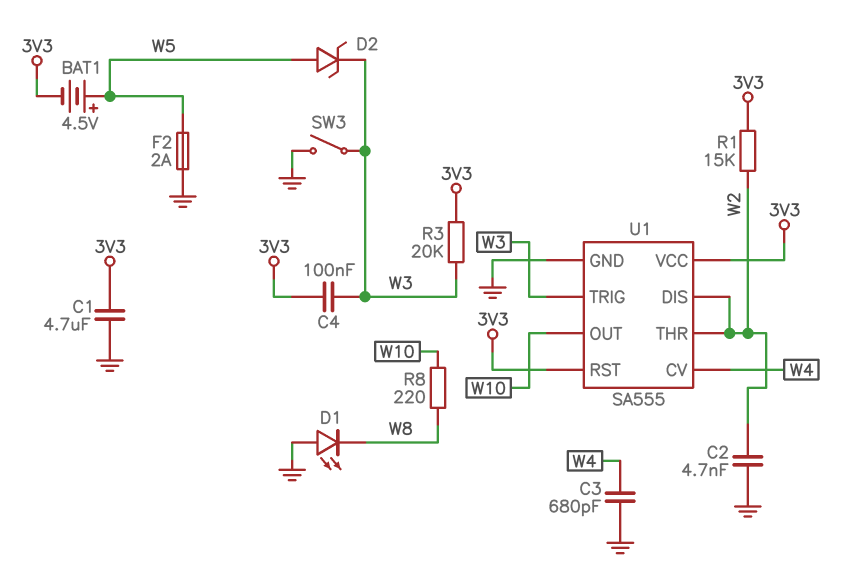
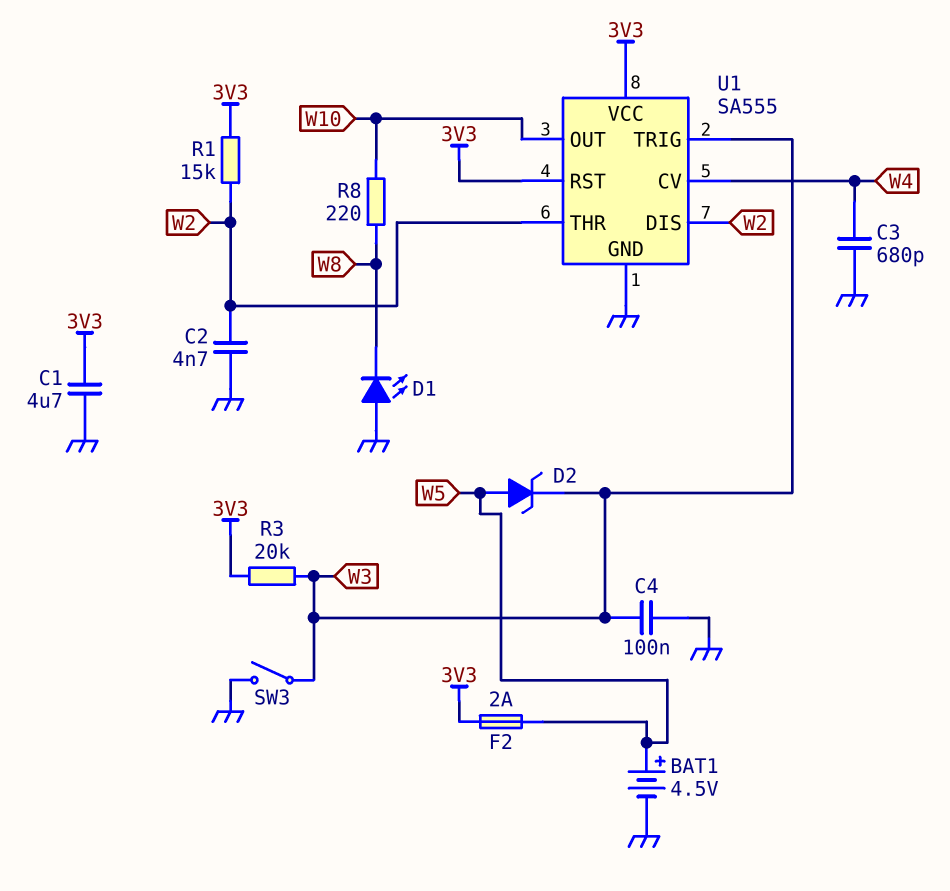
BAT1: 4.5V (plus W5, minus 3V3) -> 4.5V (plus W5, minus GND)
C4: 100nF (3V3, W3) -> 100nF (GND, W3)
F2: 2A (GND, W5) -> 2A (3V3, W5)

